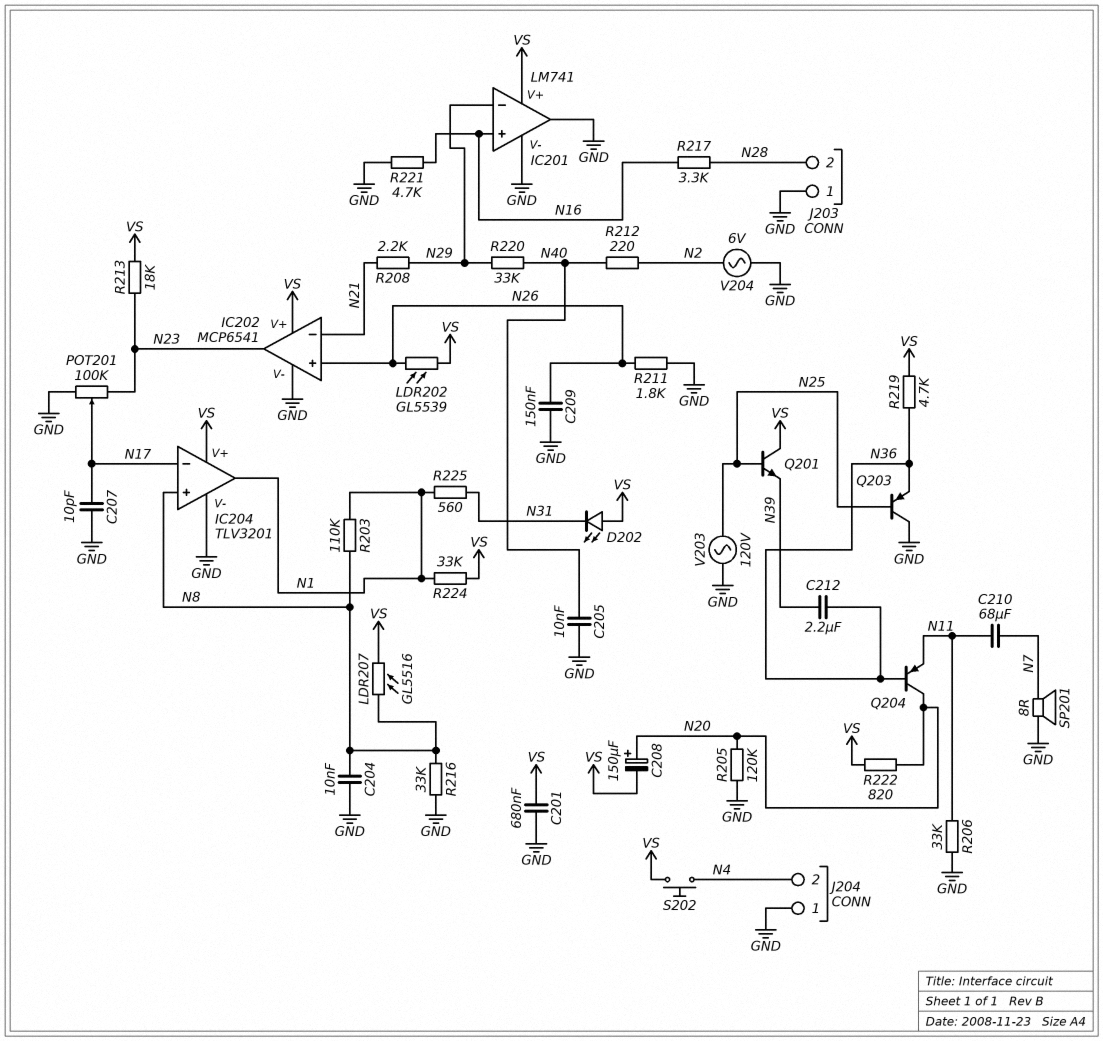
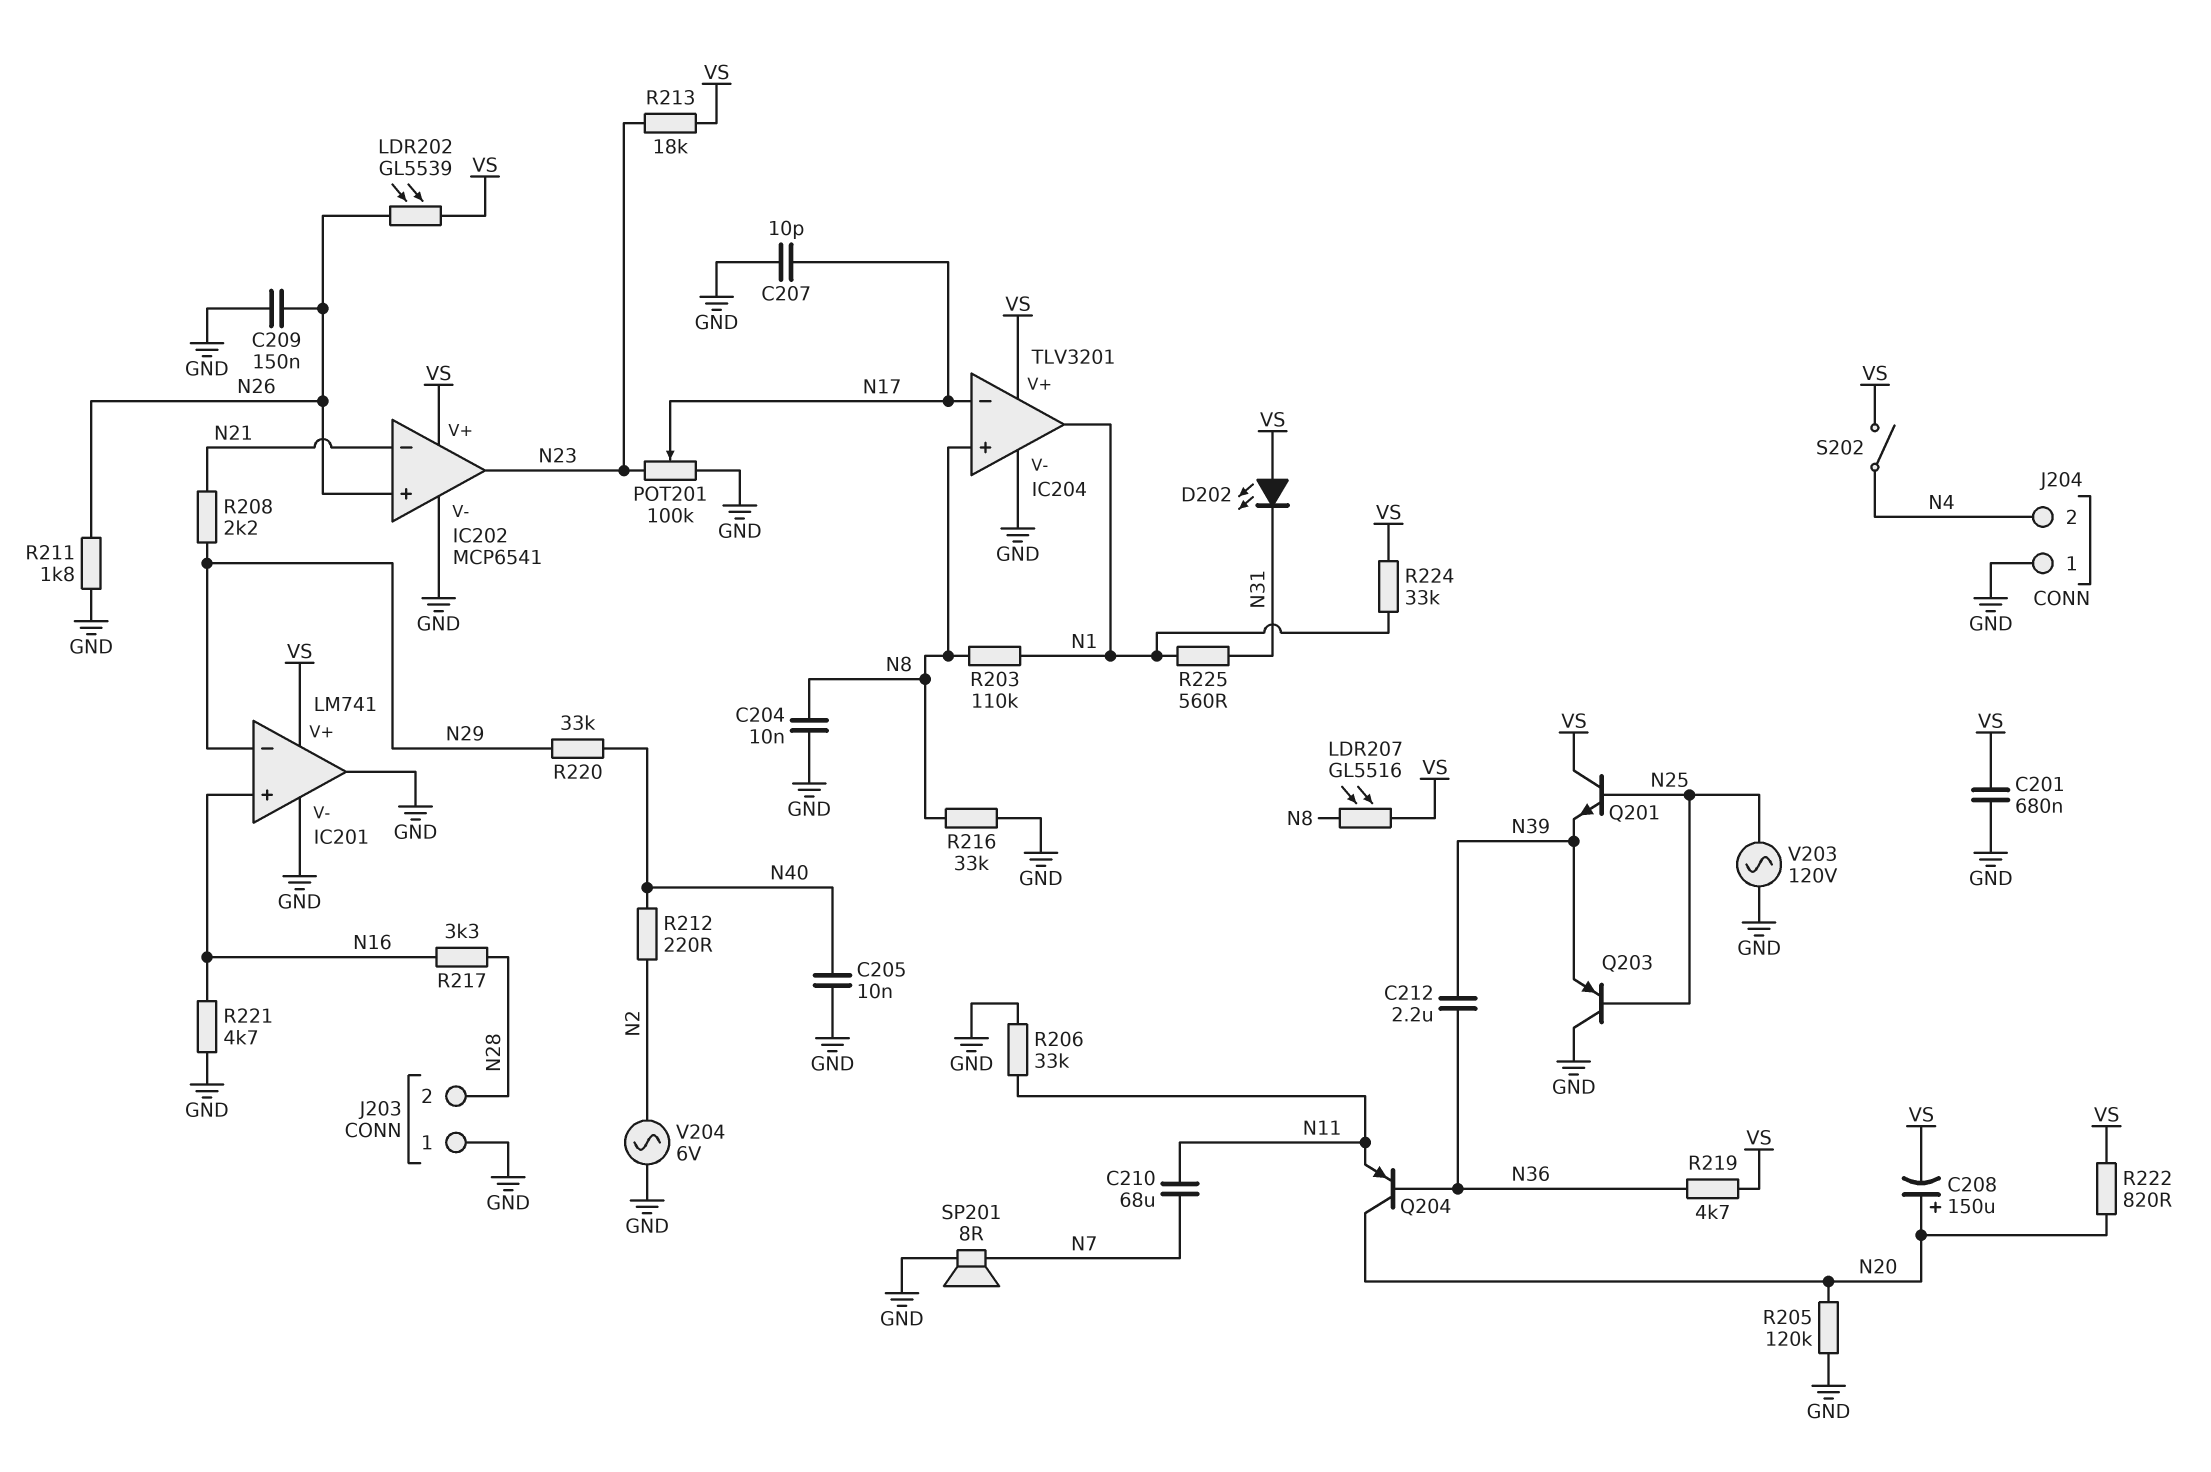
Q203: PNP (B N25, C GND, E N36) -> PNP (B N25, C GND, E N39)
S202: button (N4, VS) -> switch (N4, VS)

